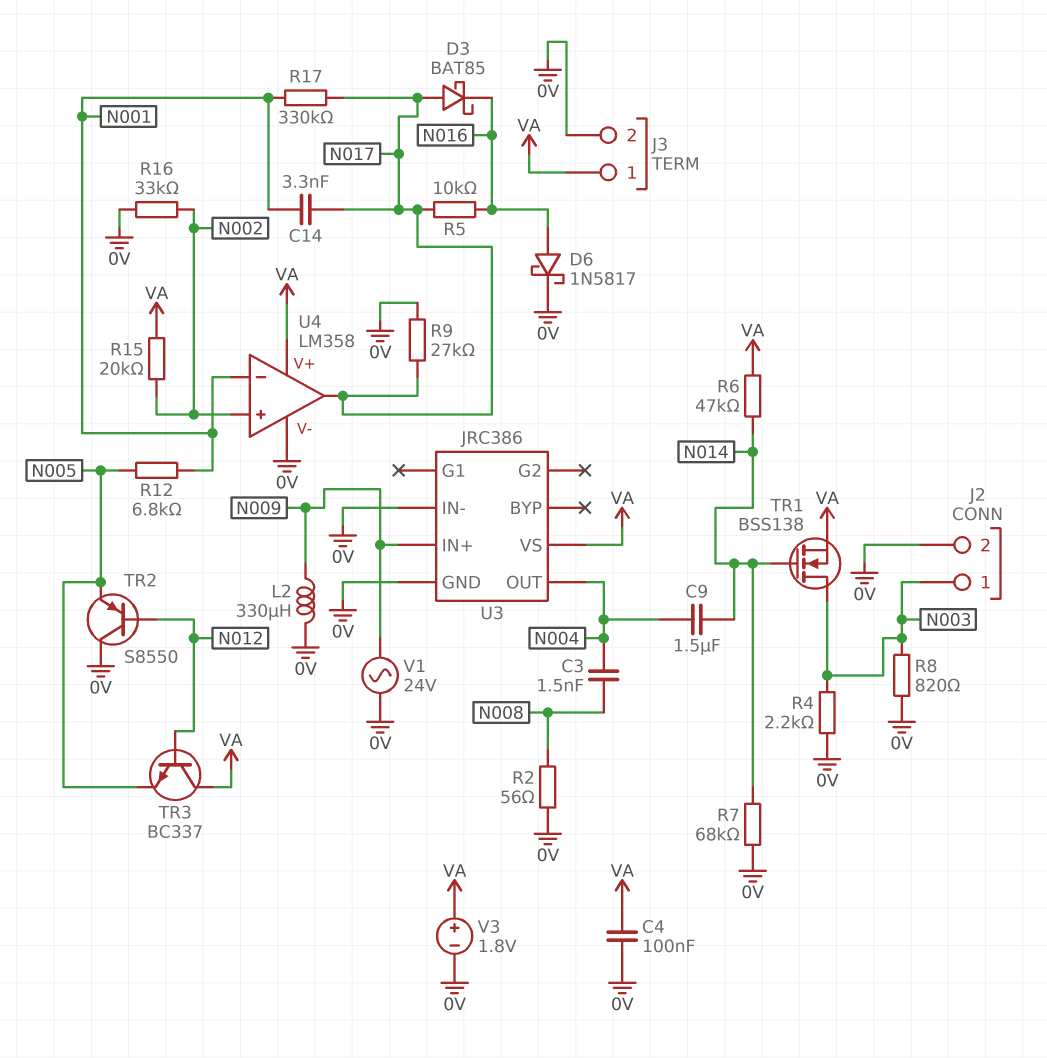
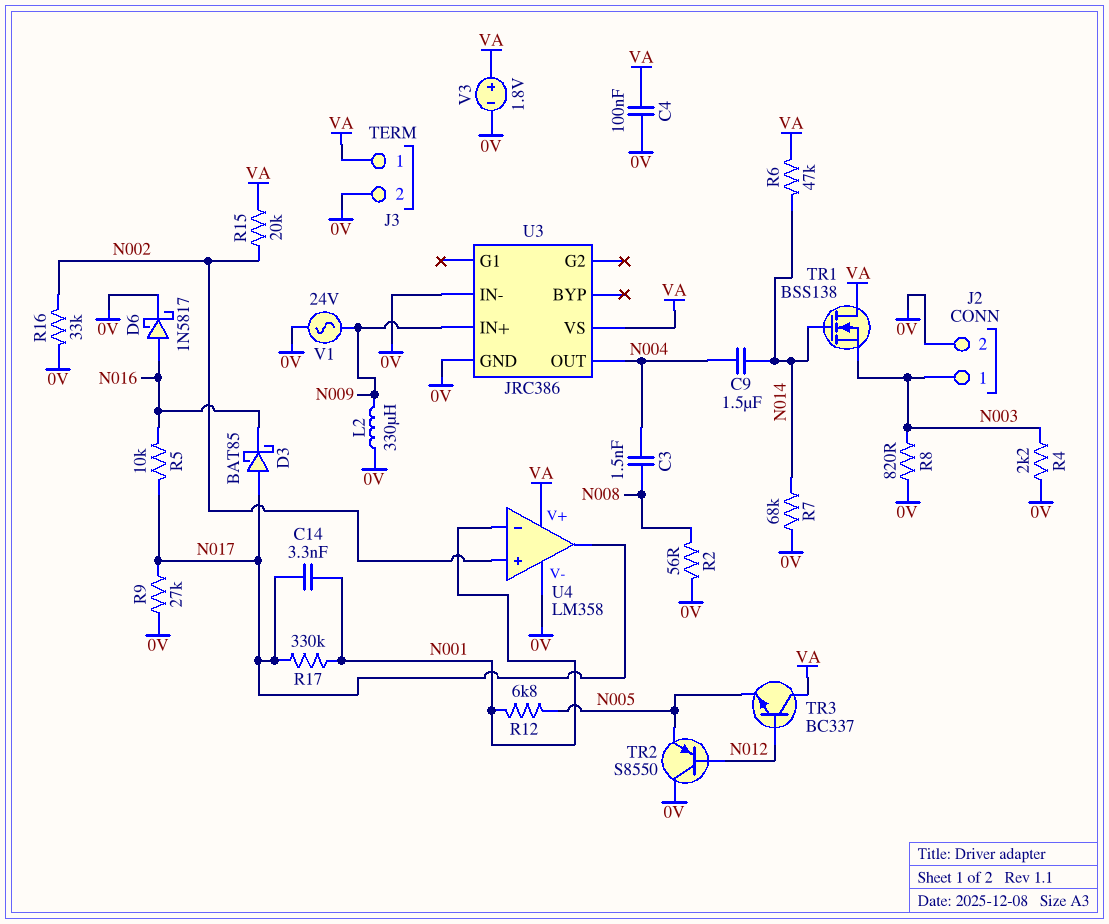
TR1: NMOS BSS138 (G N014, D N003, S VA) -> NMOS BSS138 (G N014, D VA, S N003)

